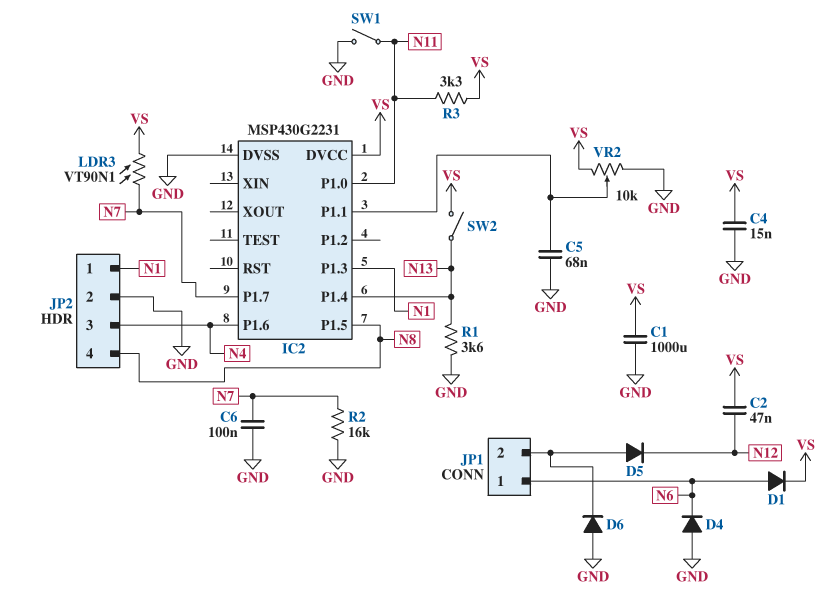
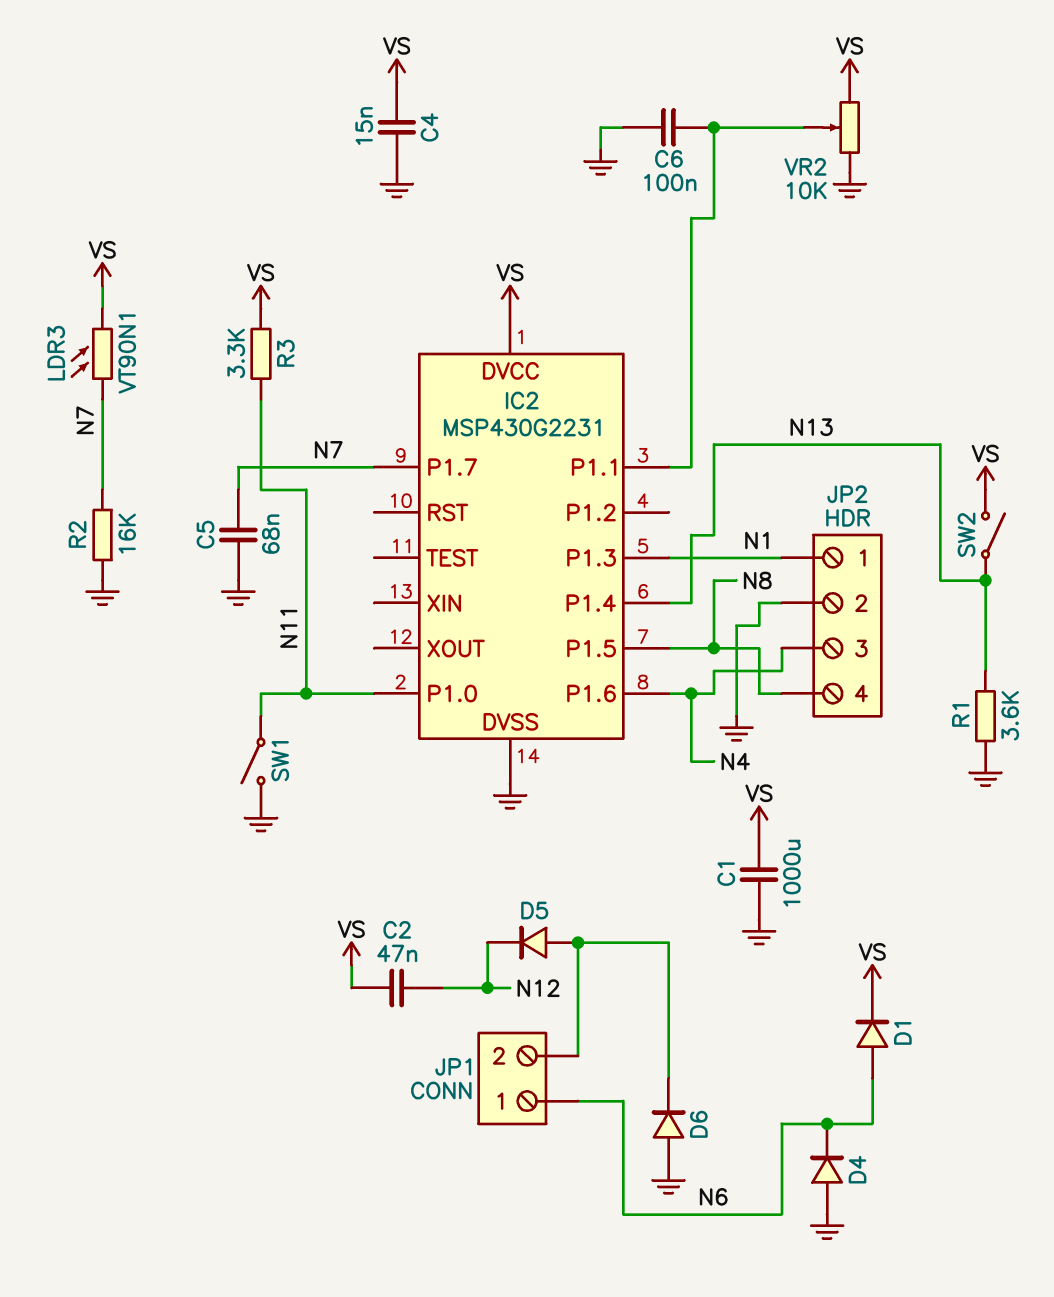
C5: 68nF (GND, IC2/P1.1) -> 68nF (GND, N7)
C6: 100nF (GND, N7) -> 100nF (GND, IC2/P1.1)

